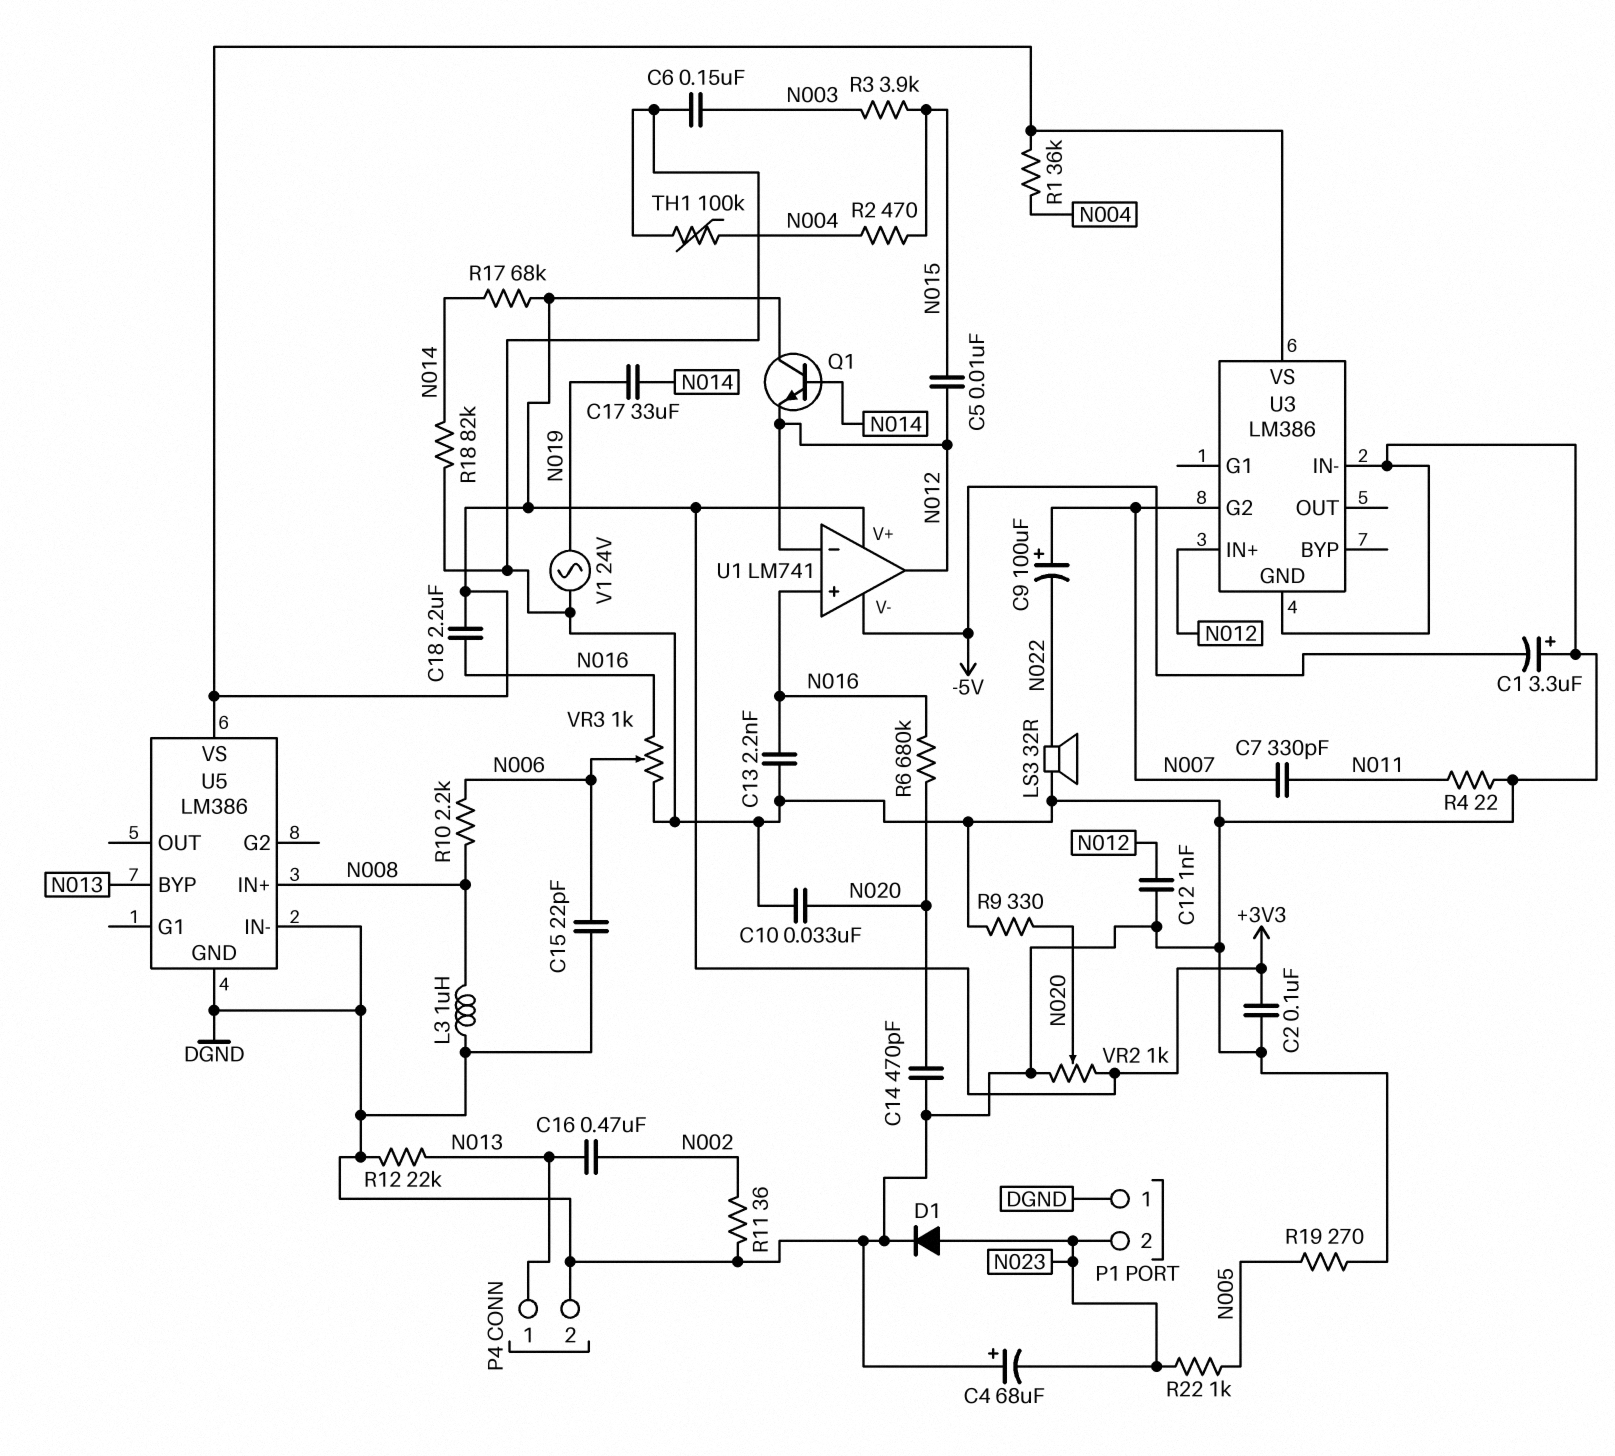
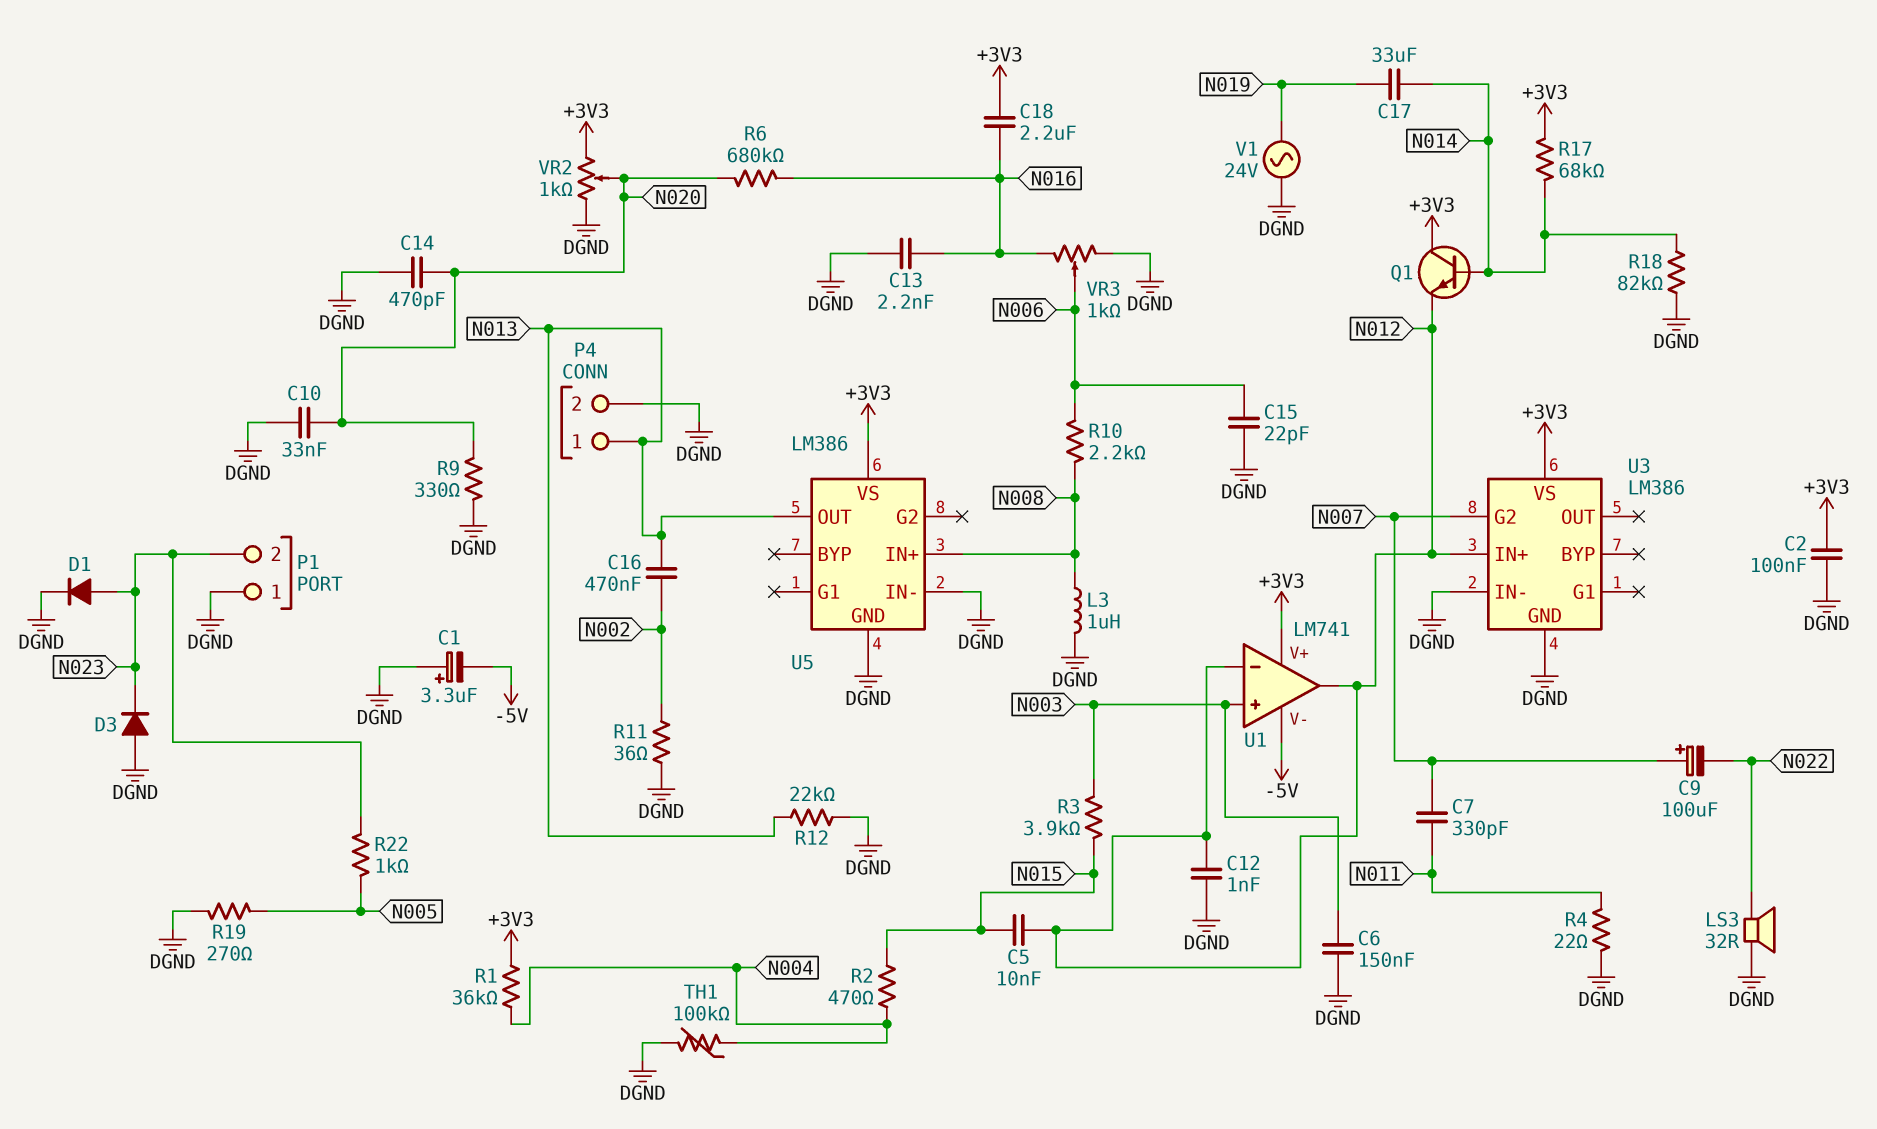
C4: 68uF (plus DGND, minus N023) -> none
D3: none -> diode (A DGND, K N023)
U1 pin in+: N016 -> N003
U5 pin BYP: N013 -> none
U5 pin OUT: none -> N013

